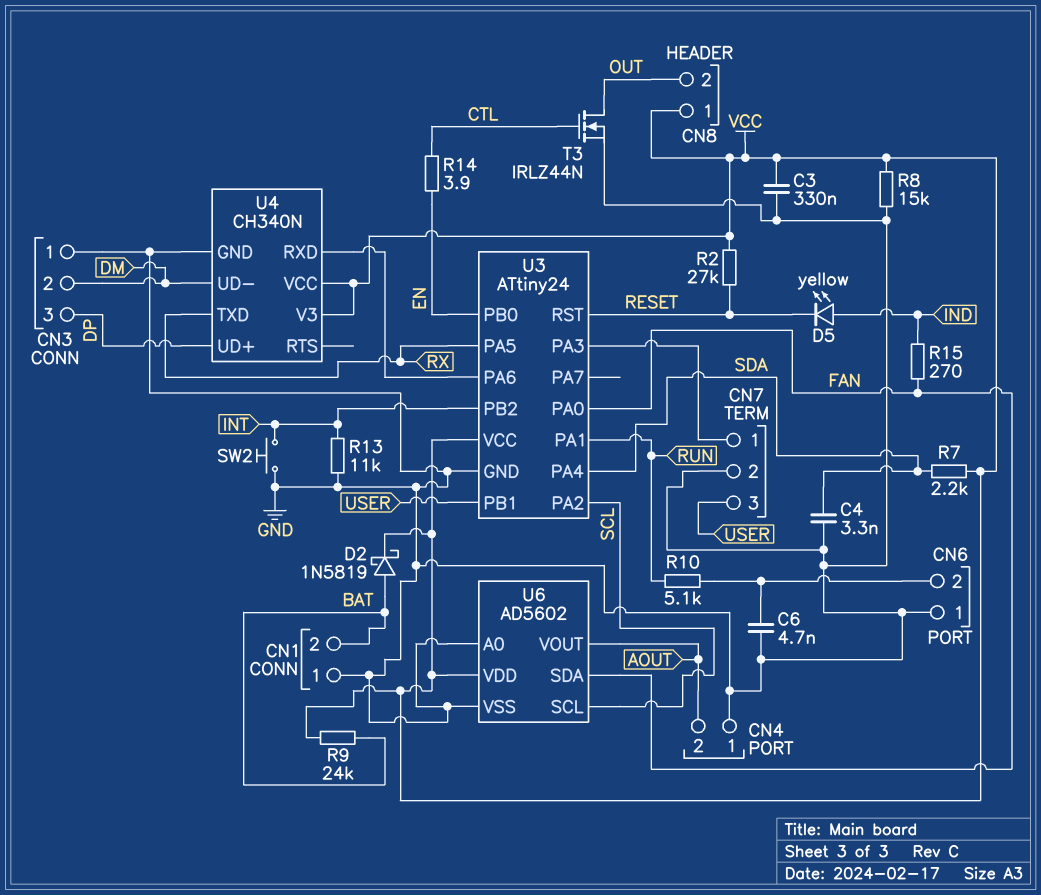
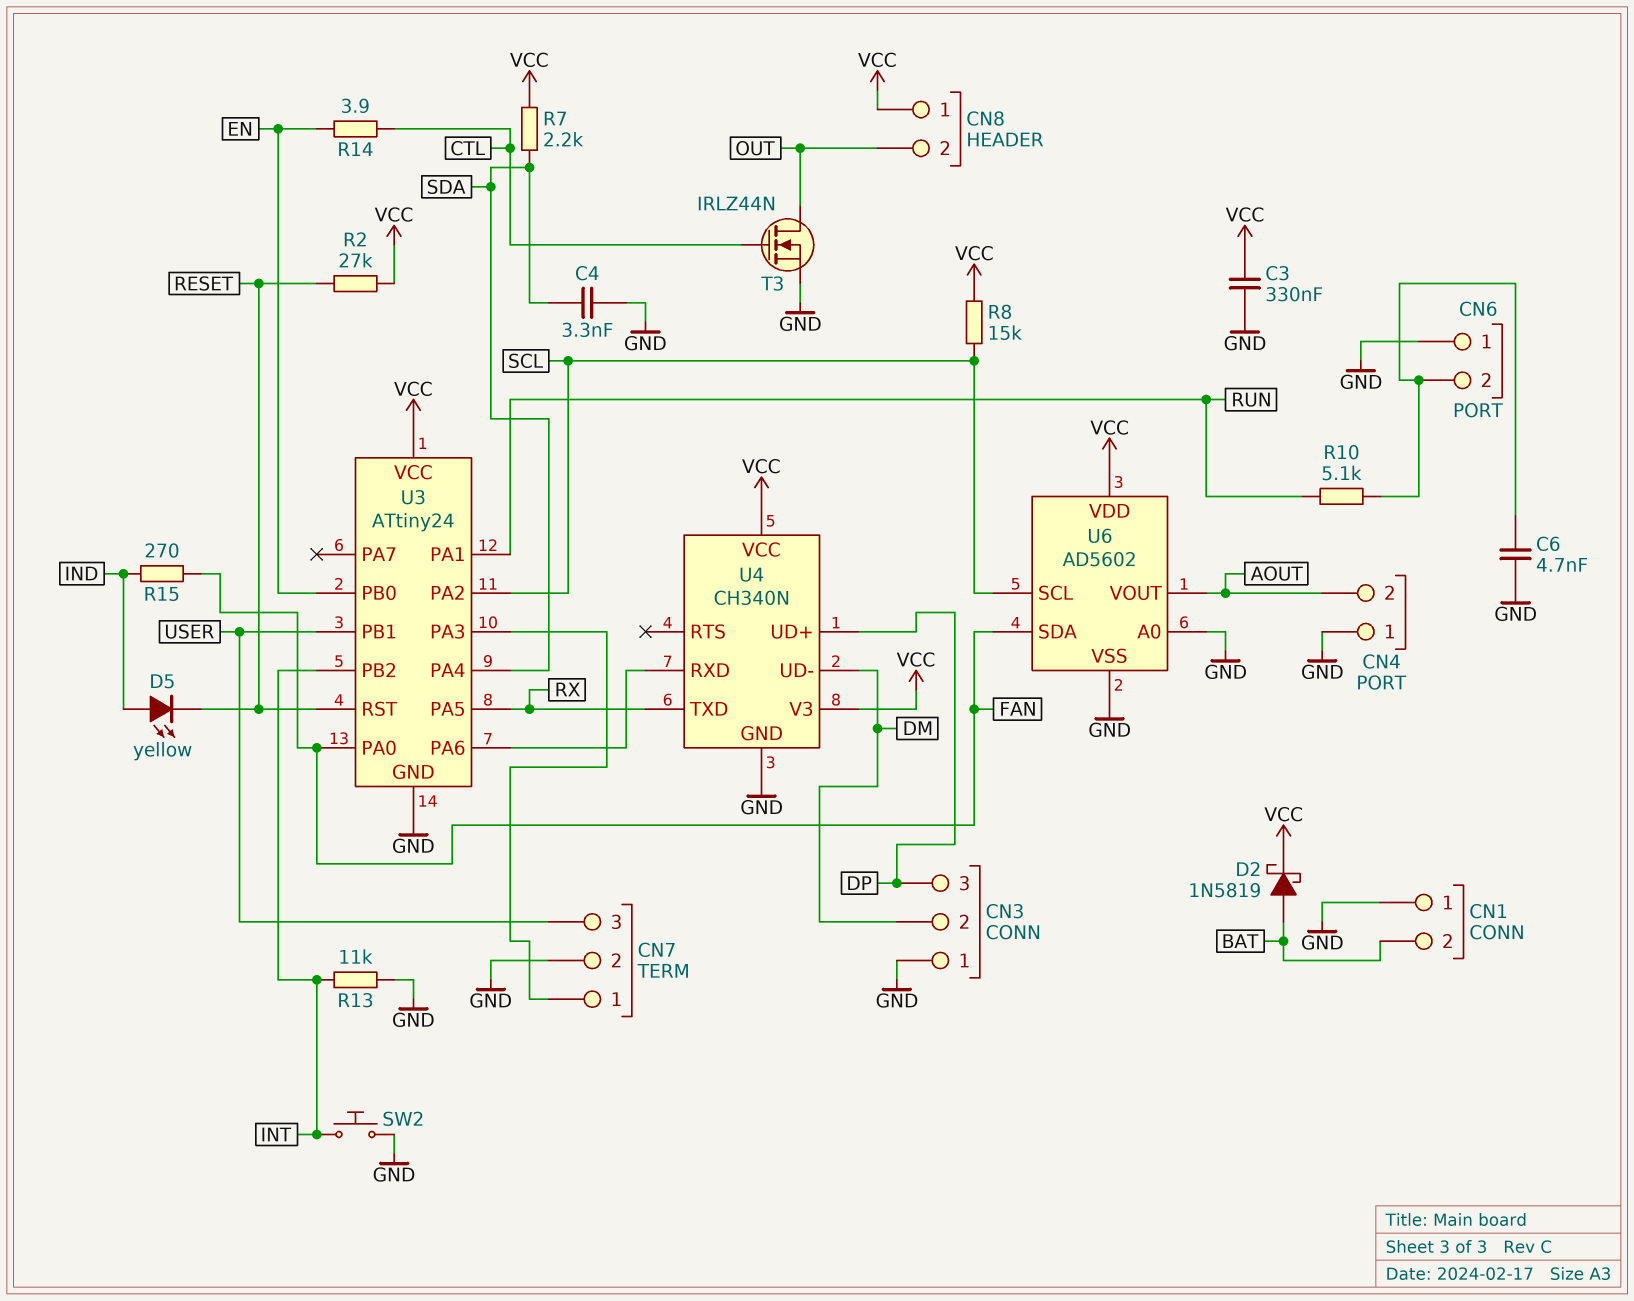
R8: 15k (GND, VCC) -> 15k (SCL, VCC)
R9: 24k (BAT, VCC) -> none

